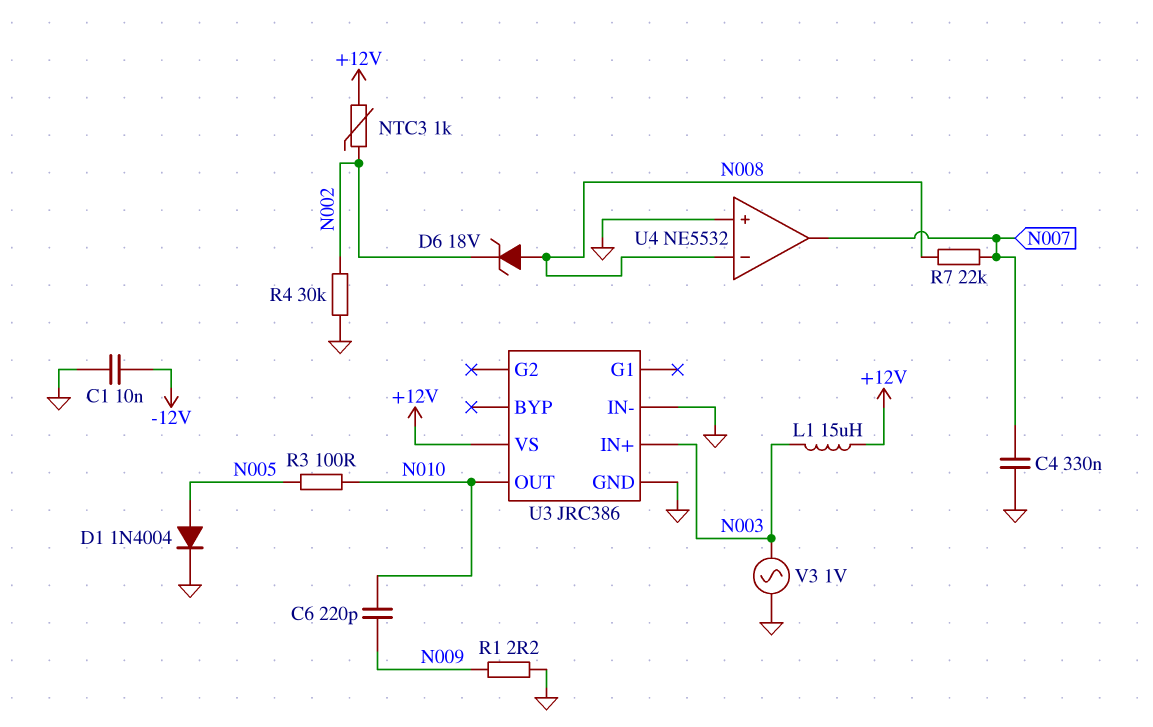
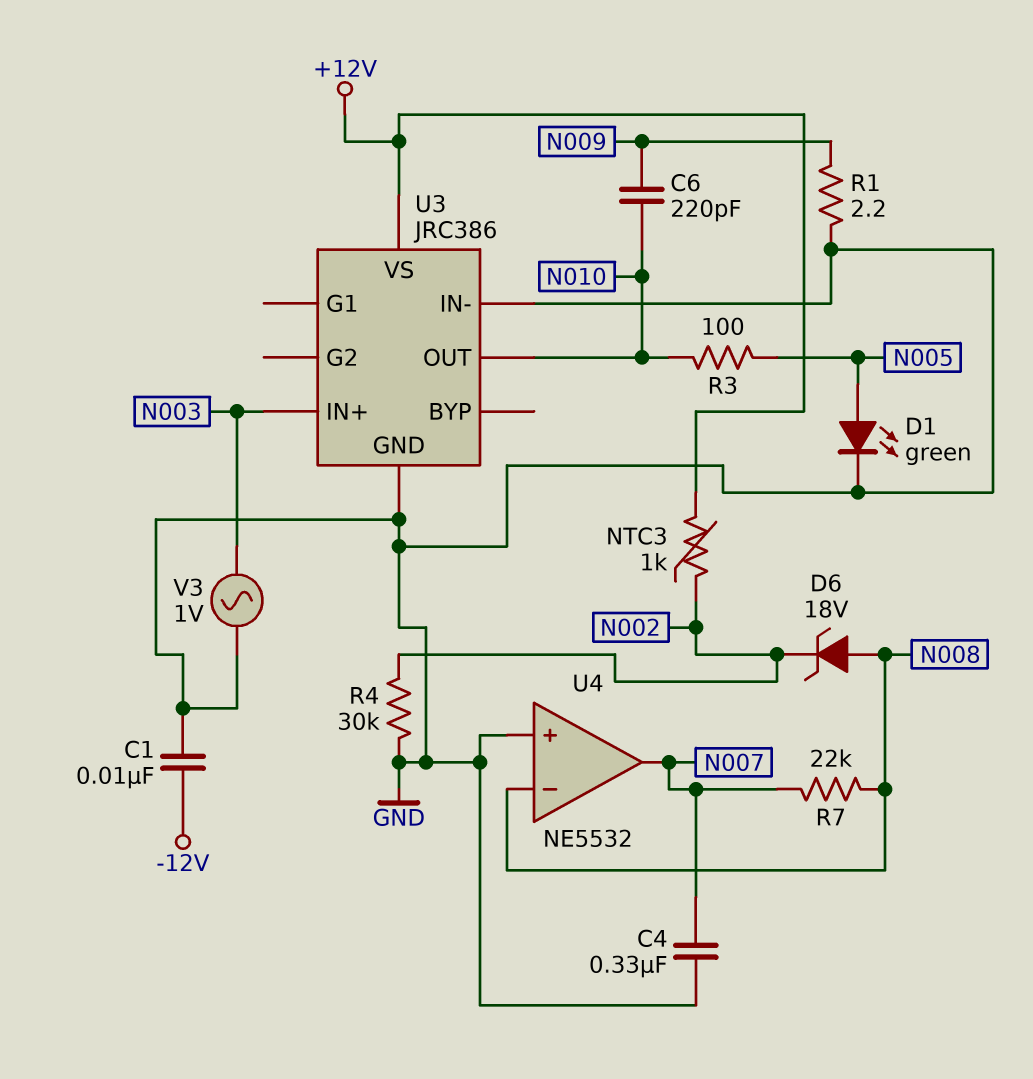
D1: diode 1N4004 (A N005, K GND) -> LED green (A N005, K GND)
L1: 15uH (+12V, N003) -> none

